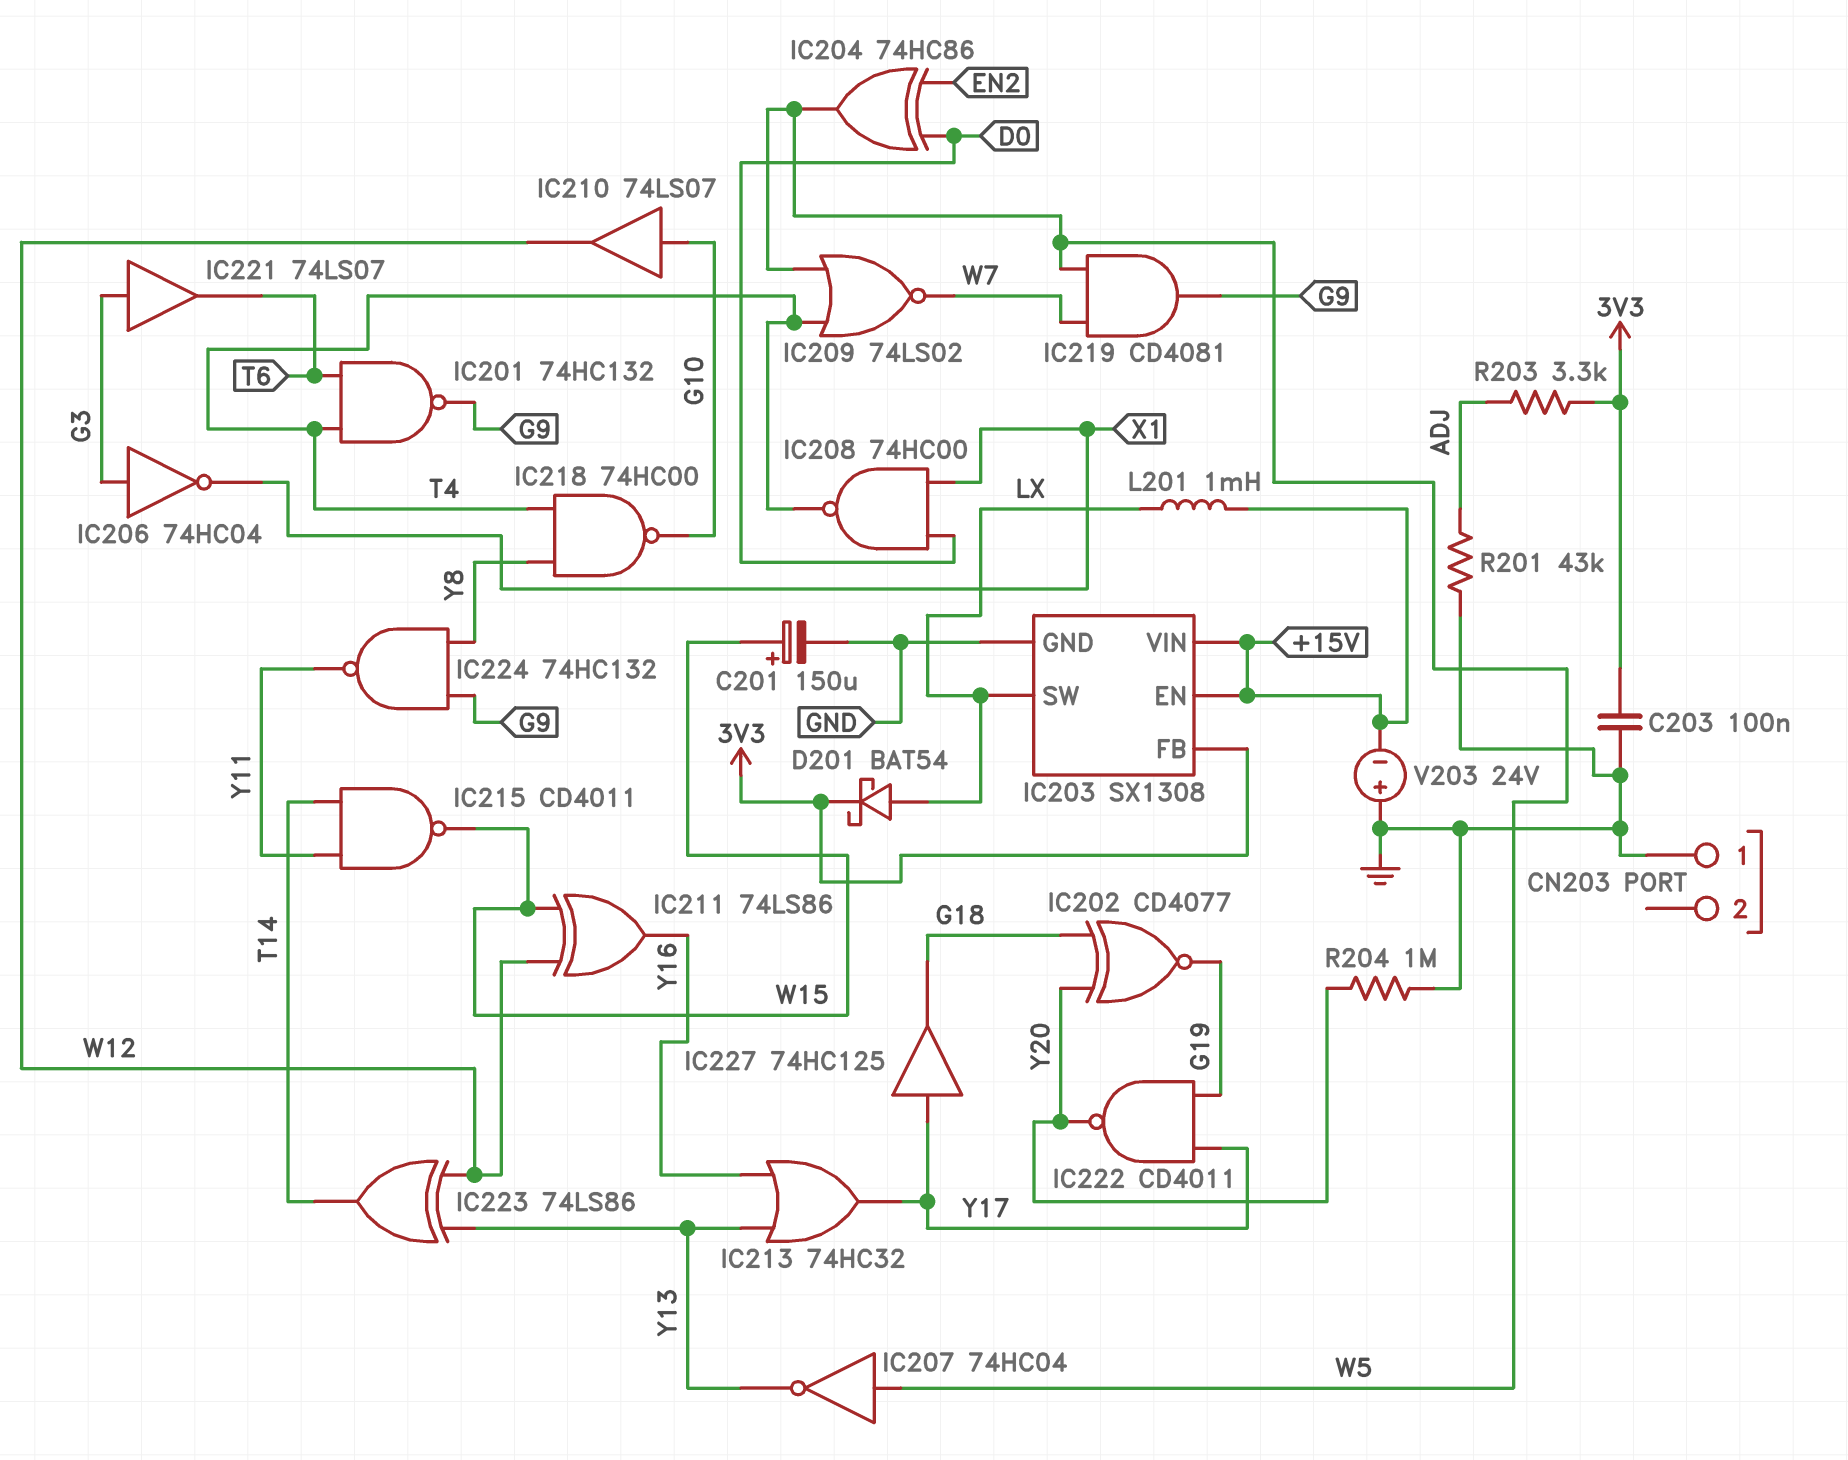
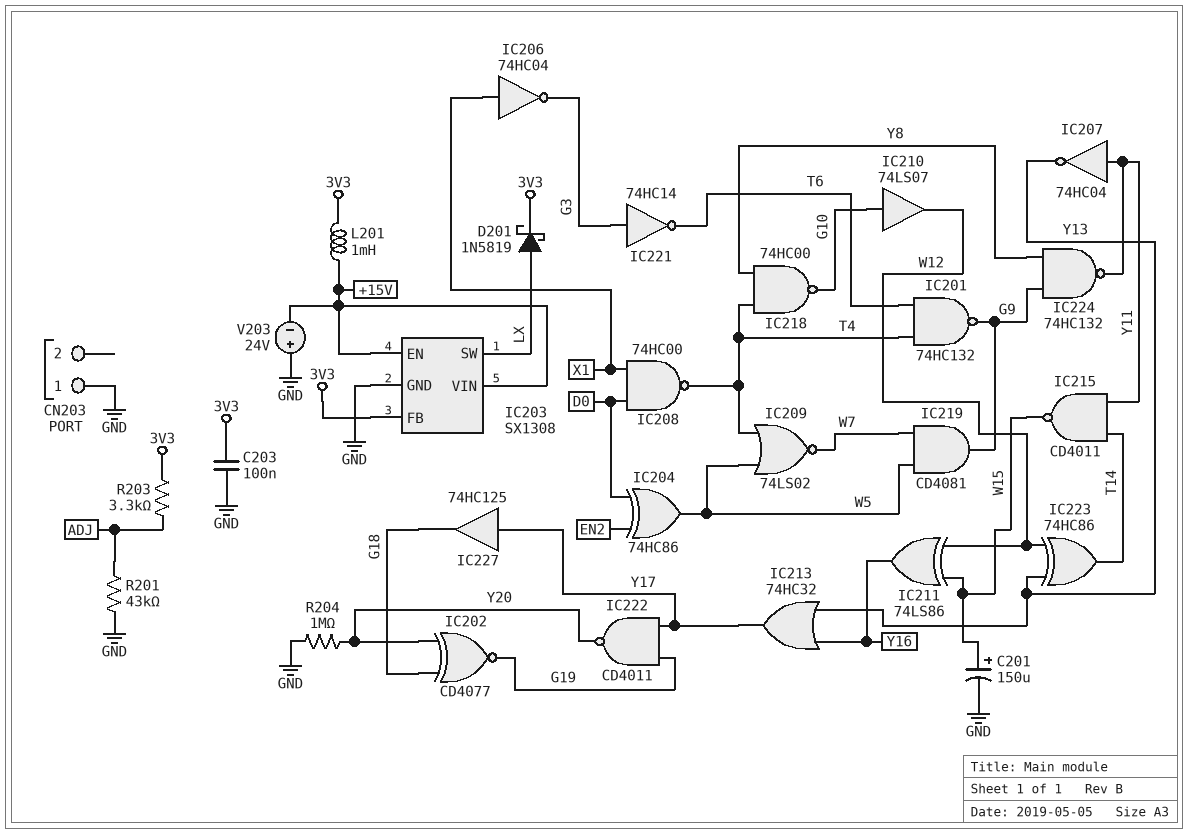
D201: schottky BAT54 (A LX, K 3V3) -> schottky 1N5819 (A LX, K 3V3)
IC206: NOT 74HC04 (in G3, out X1) -> NOT 74HC04 (in X1, out G3)
IC207: NOT 74HC04 (in W5, out Y13) -> NOT 74HC04 (in Y11, out Y13)
IC221: buffer 74LS07 (in G3, out T6) -> NOT 74HC14 (in G3, out T6)
IC223: XOR 74LS86 (in W12, in Y13, out T14) -> XOR 74HC86 (in W12, in Y13, out T14)
L201: 1mH (+15V, LX) -> 1mH (+15V, 3V3)

